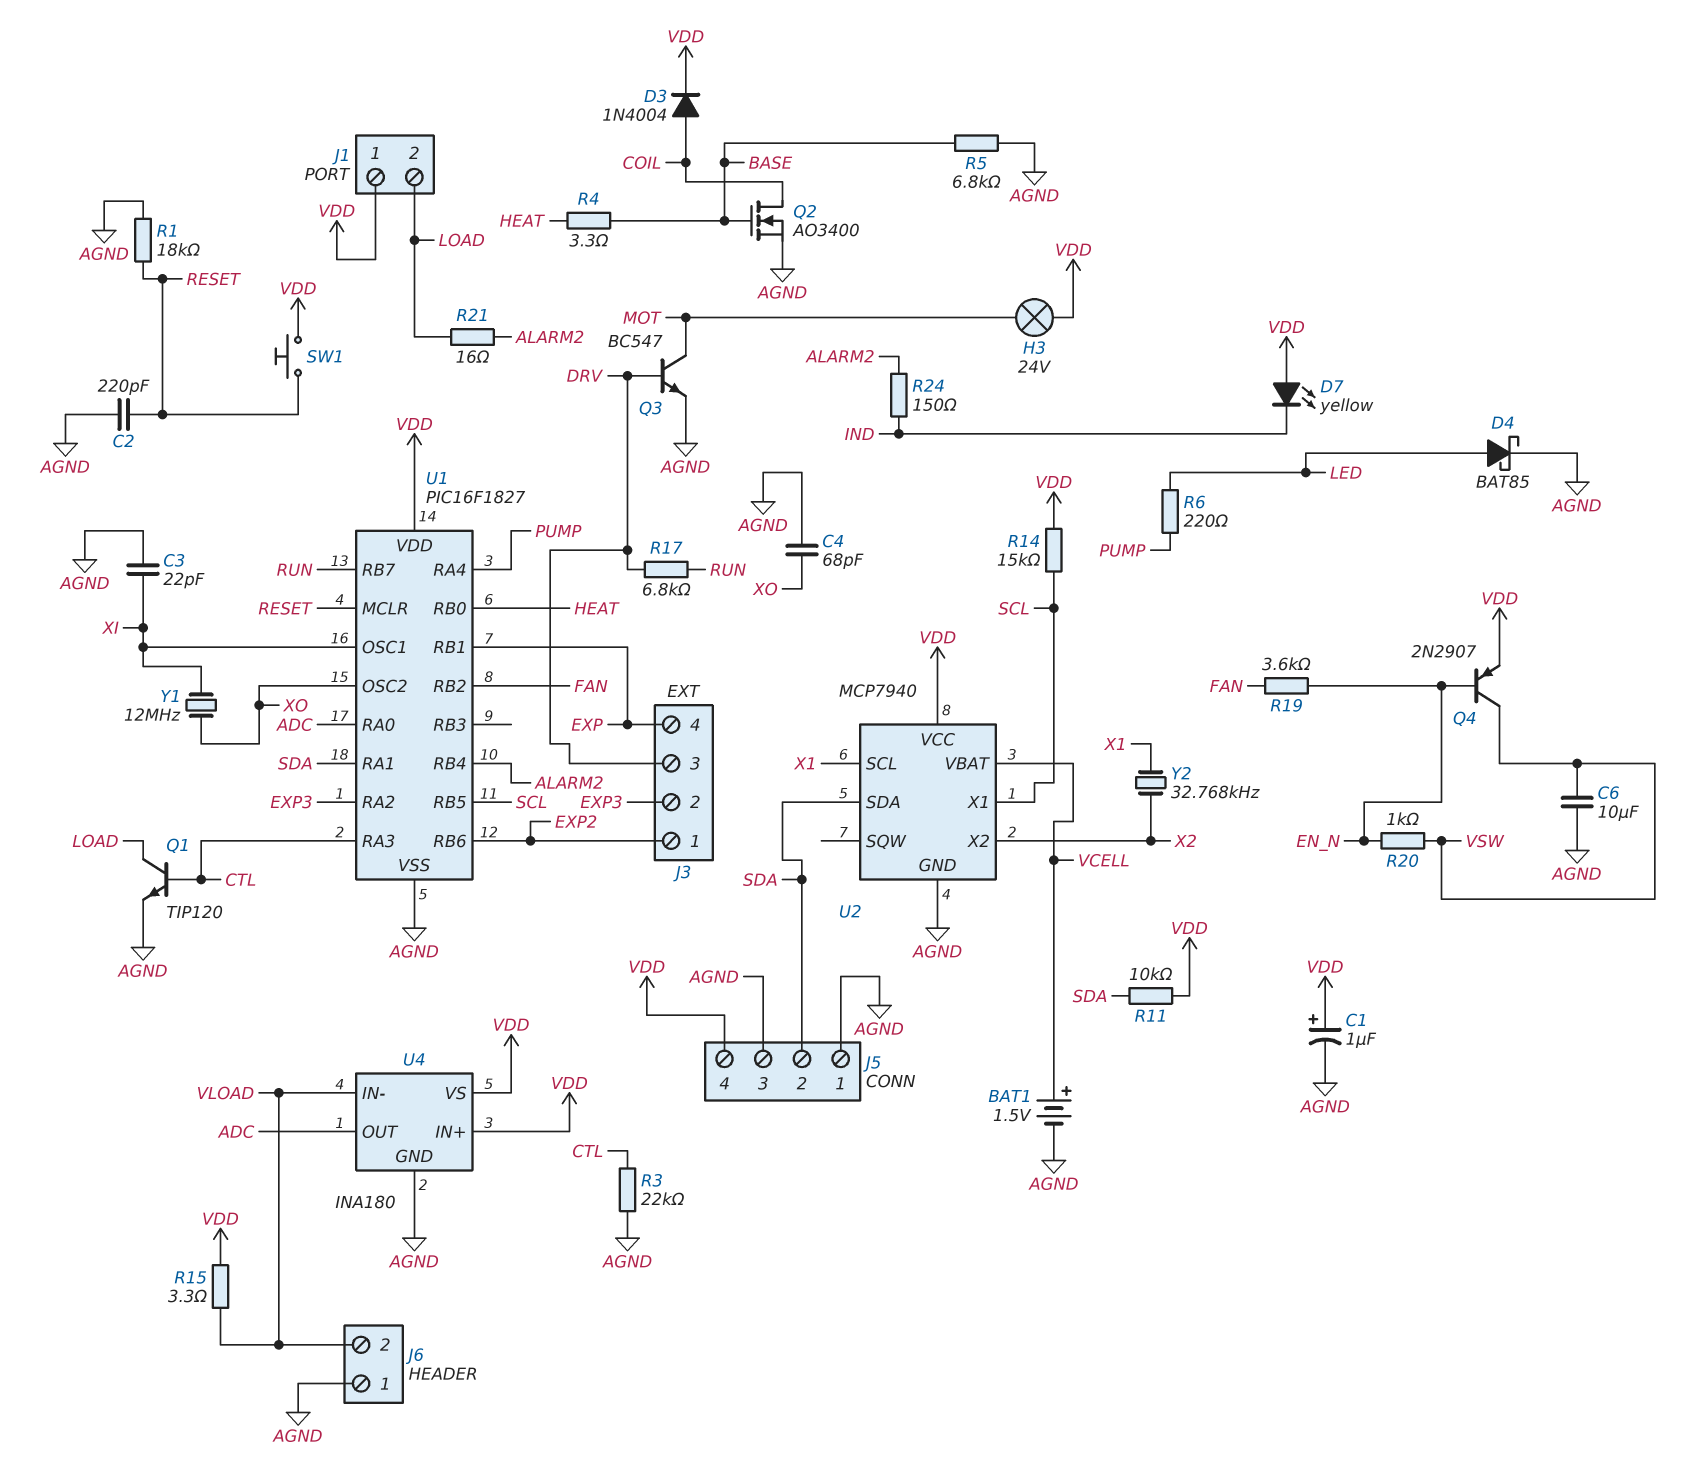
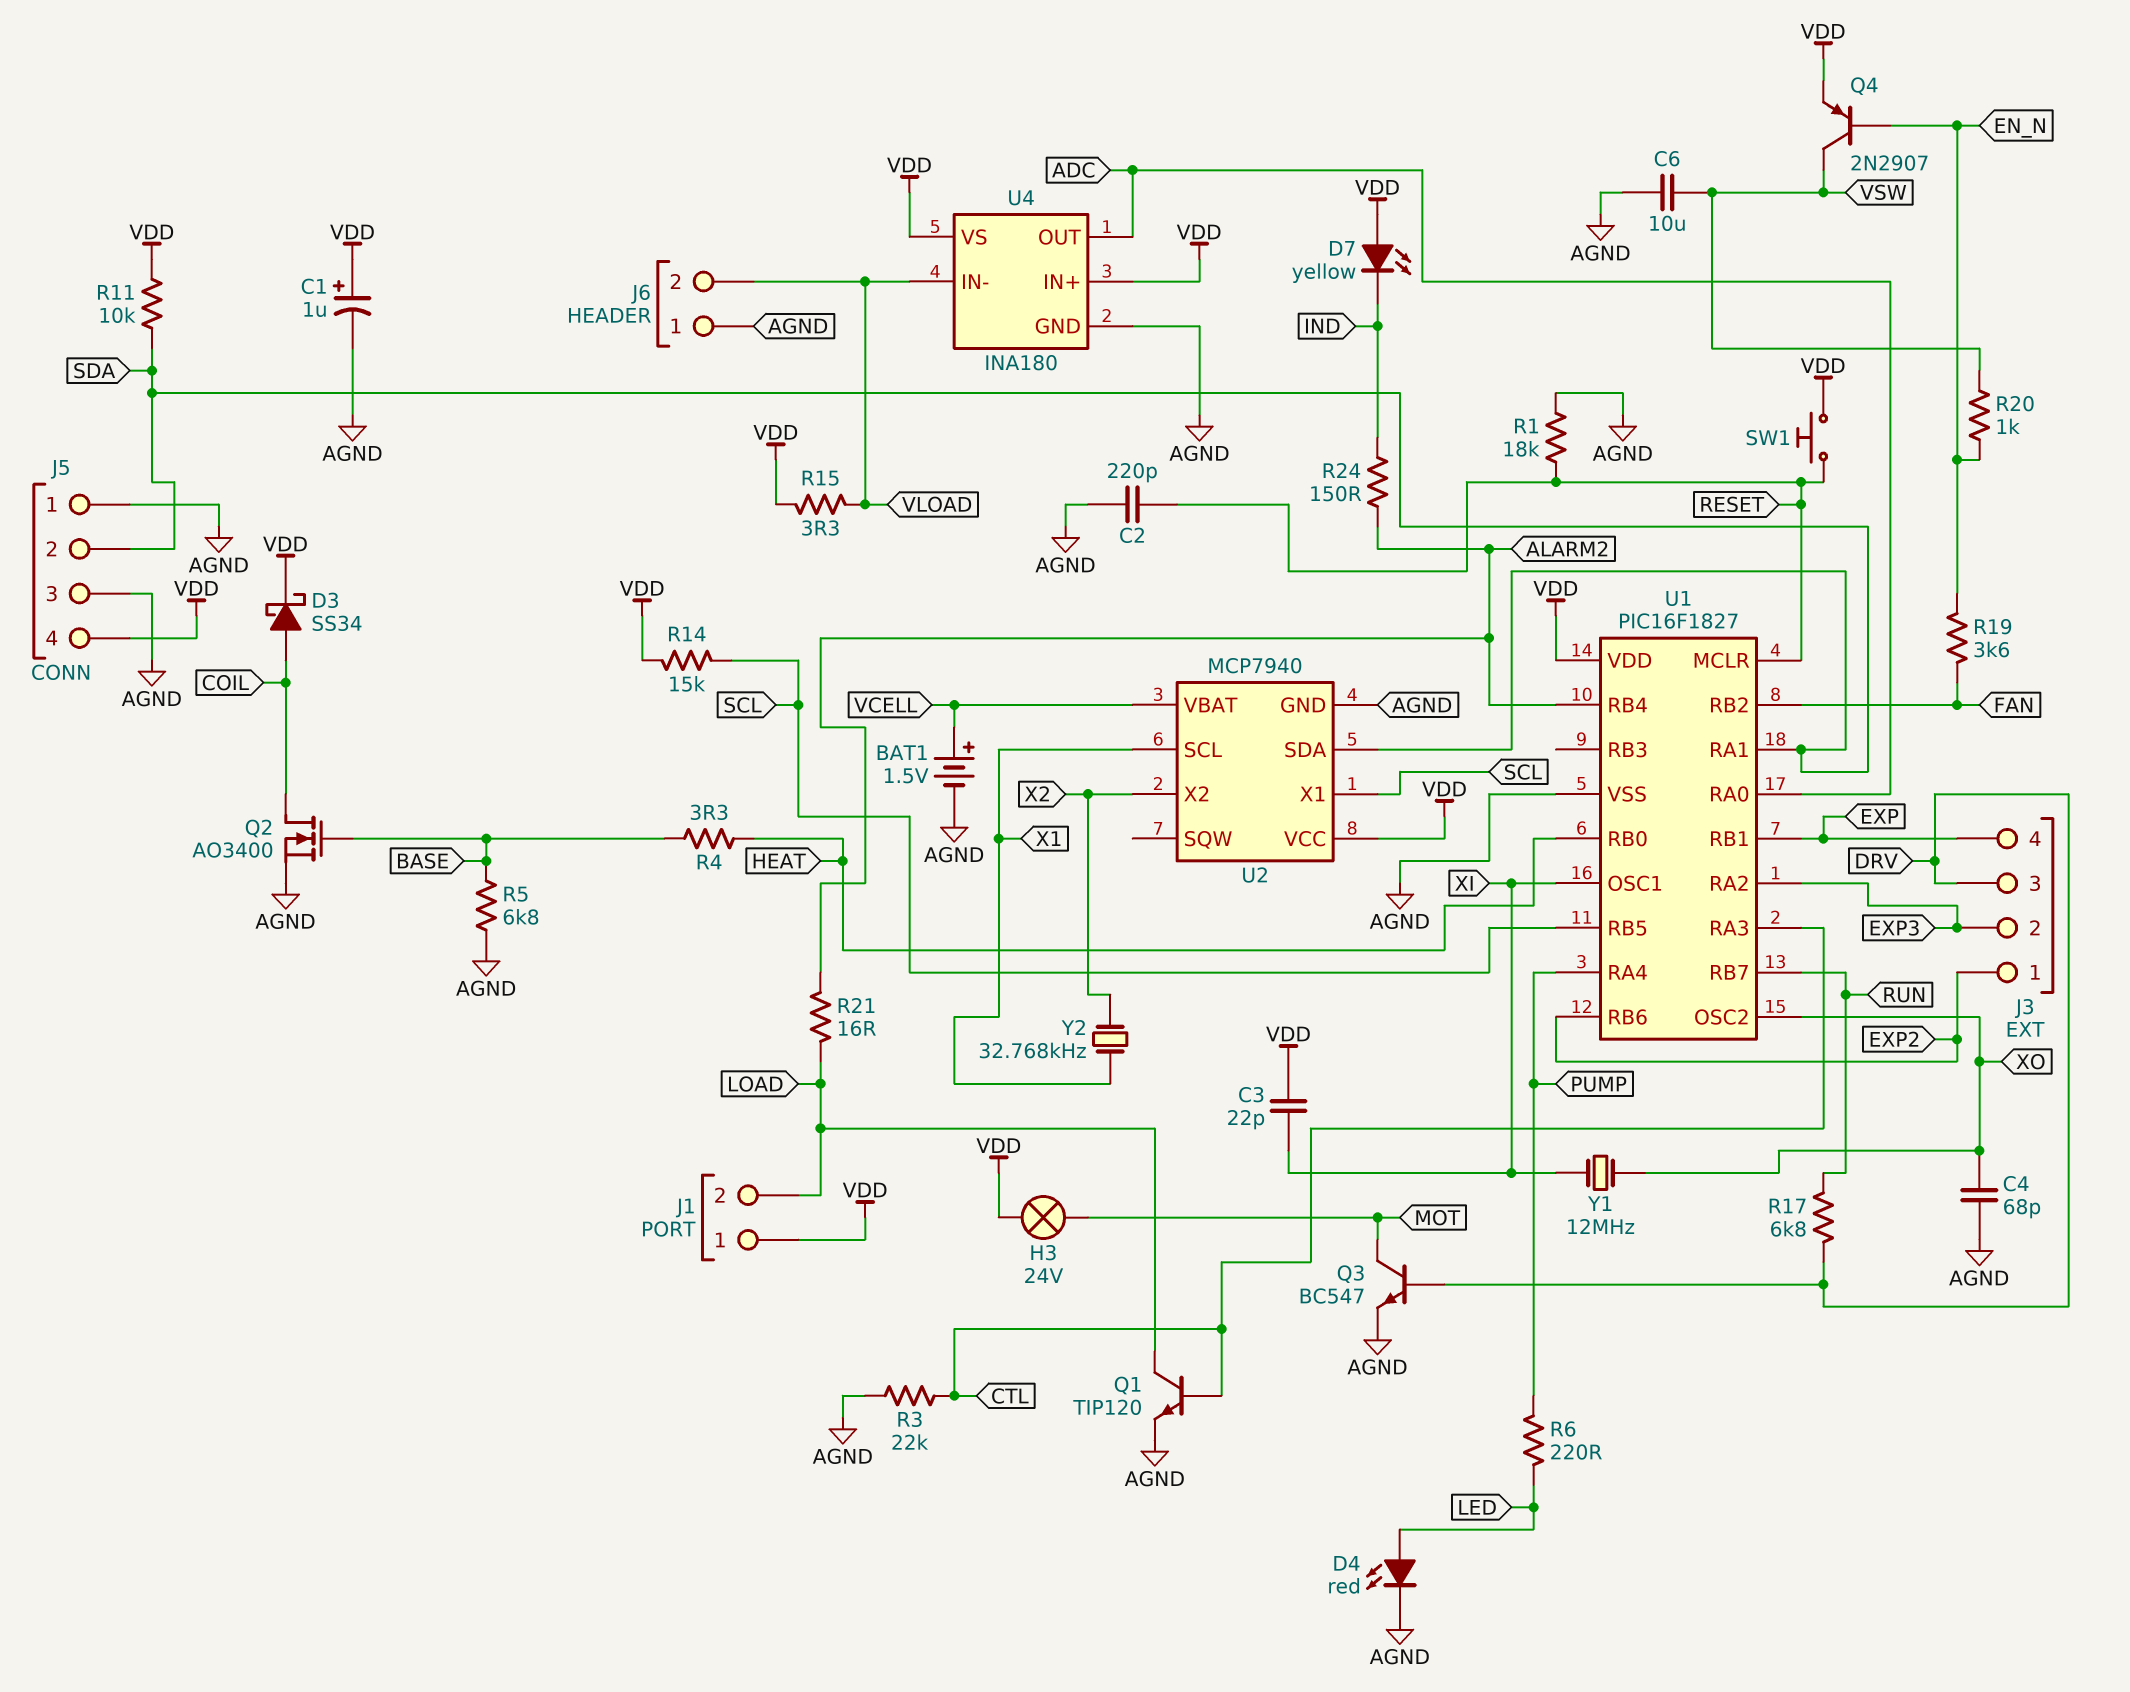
C3: 22pF (AGND, XI) -> 22pF (VDD, XI)
D3: diode 1N4004 (A COIL, K VDD) -> schottky SS34 (A COIL, K VDD)
D4: schottky BAT85 (A LED, K AGND) -> LED red (A LED, K AGND)

